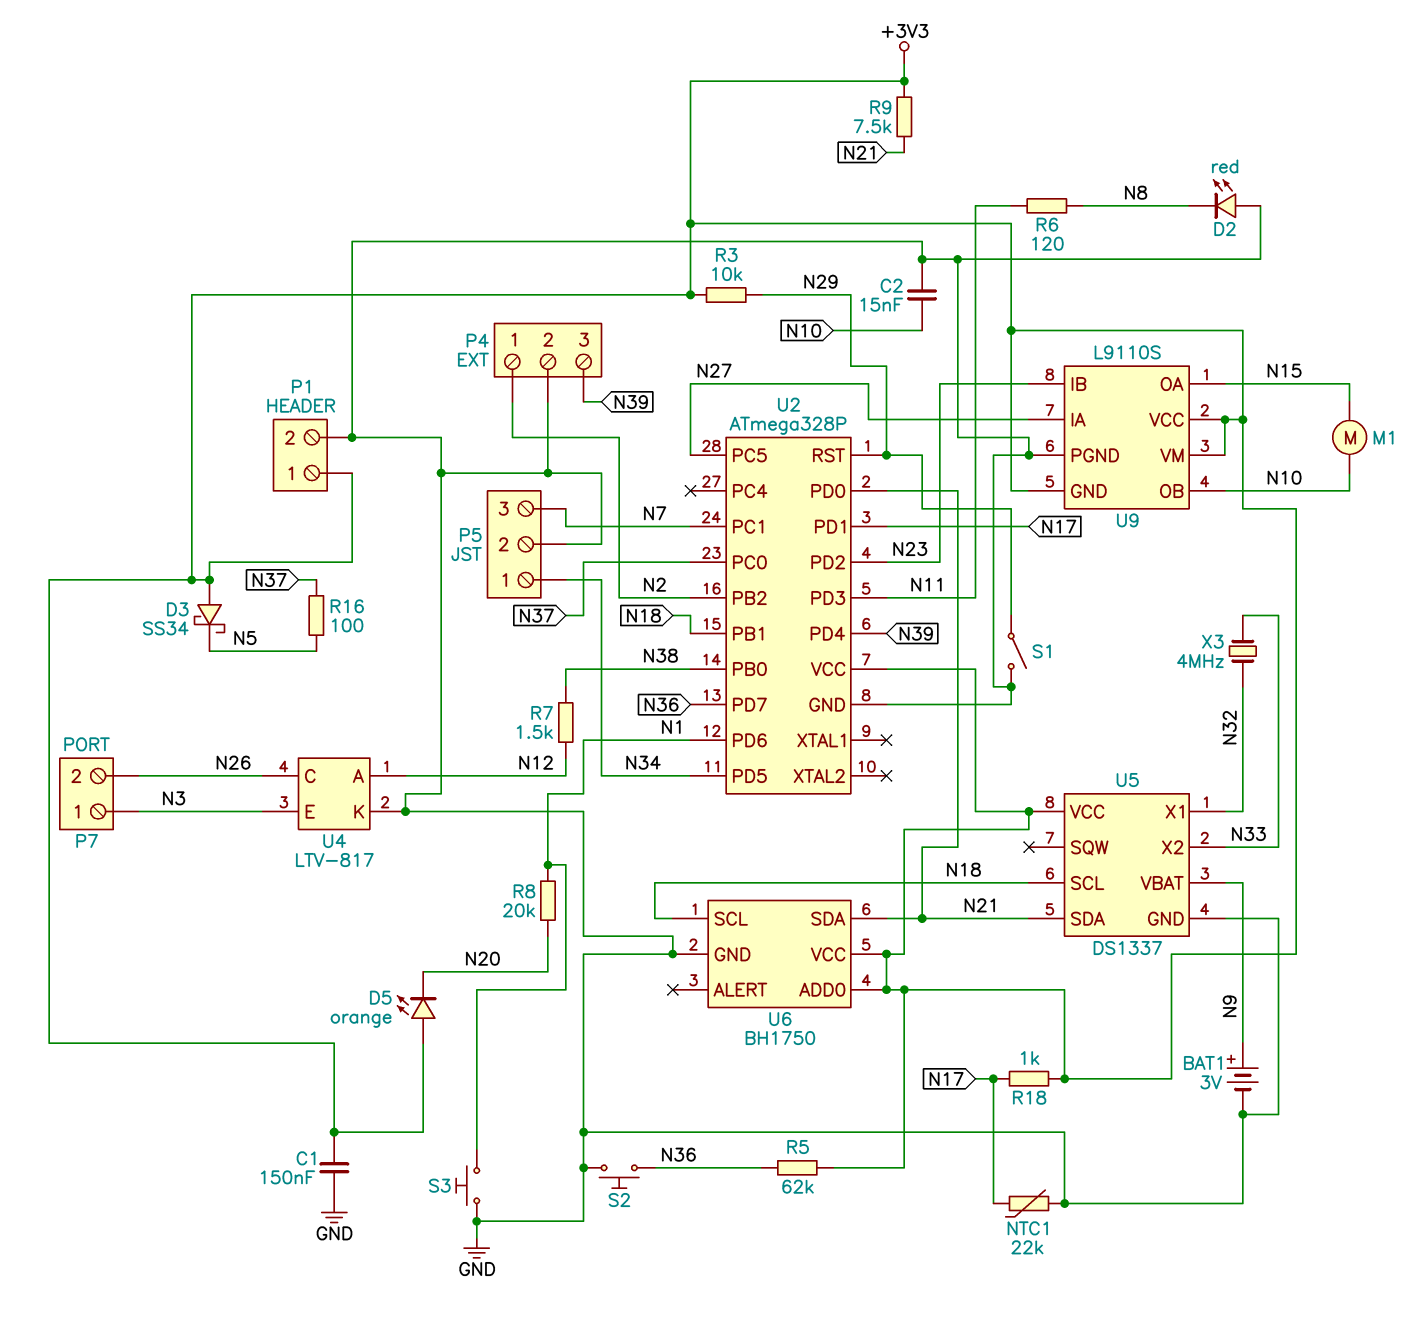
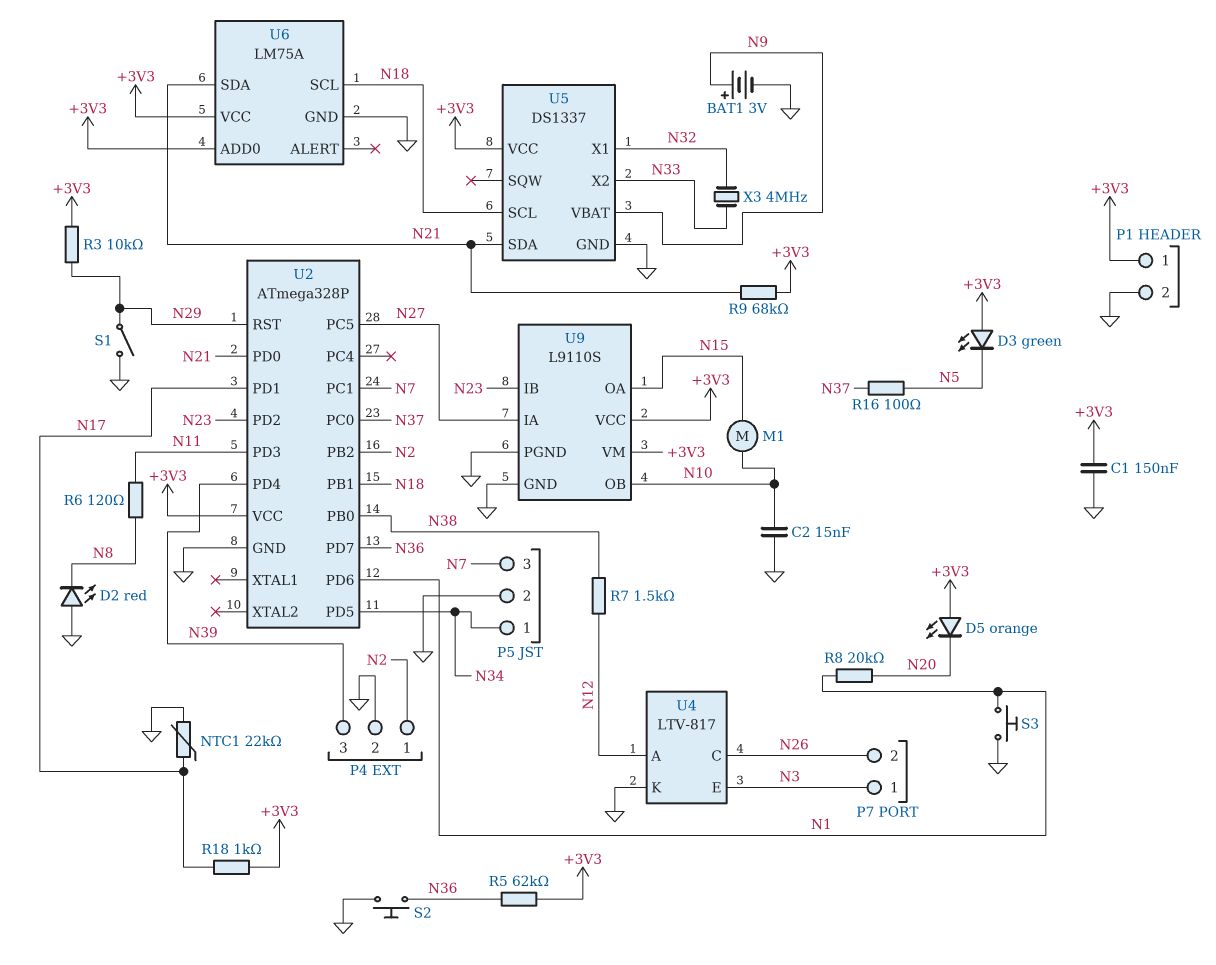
D3: schottky SS34 (A +3V3, K N5) -> LED green (A +3V3, K N5)
R9: 7.5k (+3V3, N21) -> 68k (+3V3, N21)
U6: BH1750 -> LM75A
U9 pin GND: +3V3 -> GND

